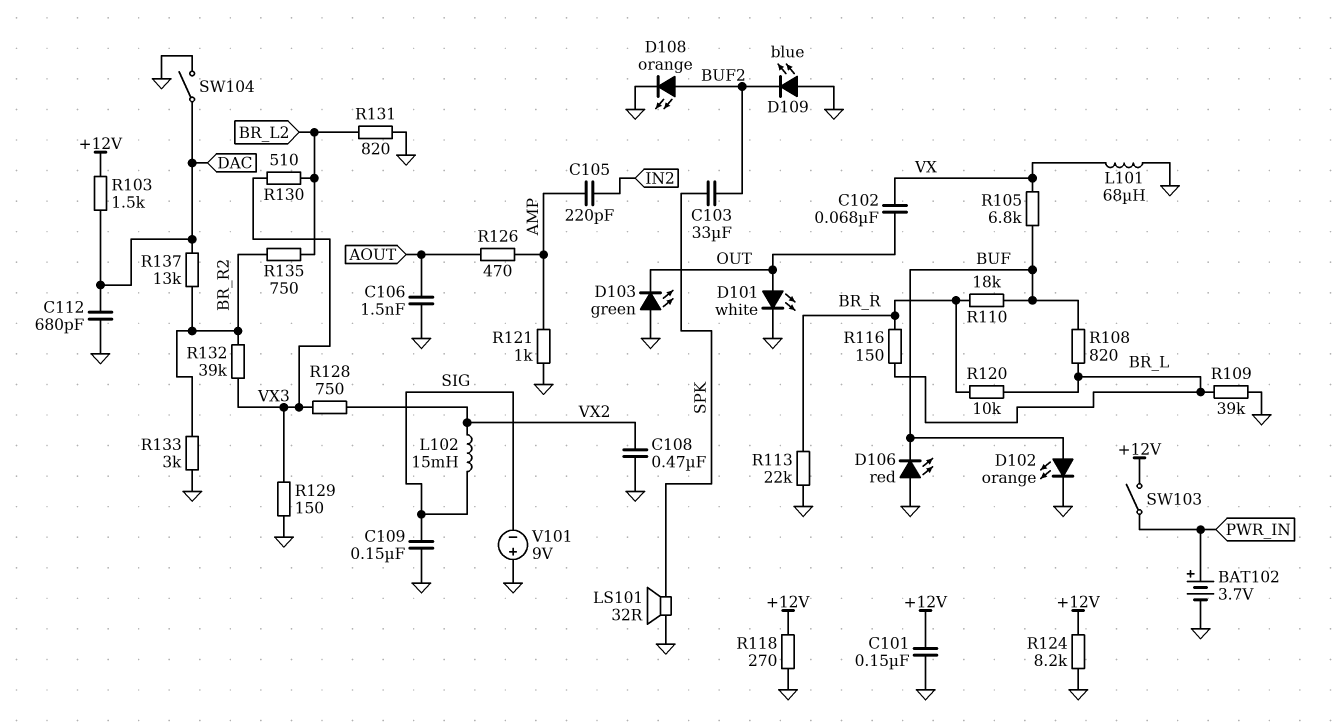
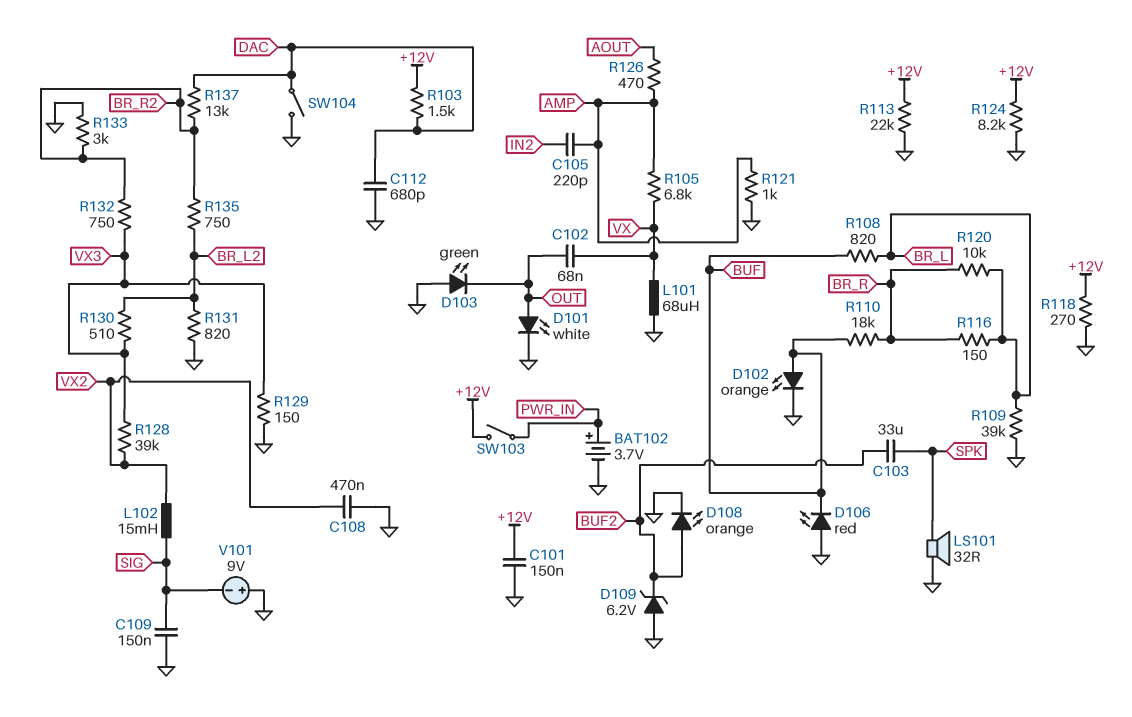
C106: 1.5nF (AOUT, GND) -> none
D109: LED blue (A GND, K BUF2) -> zener 6.2V (A GND, K BUF2)
R105: 6.8k (BUF, VX) -> 6.8k (AMP, VX)
R113: 22k (BR_R, GND) -> 22k (+12V, GND)
R128: 750 (VX2, VX3) -> 39k (VX2, VX3)
R132: 39k (BR_R2, VX3) -> 750 (BR_R2, VX3)

